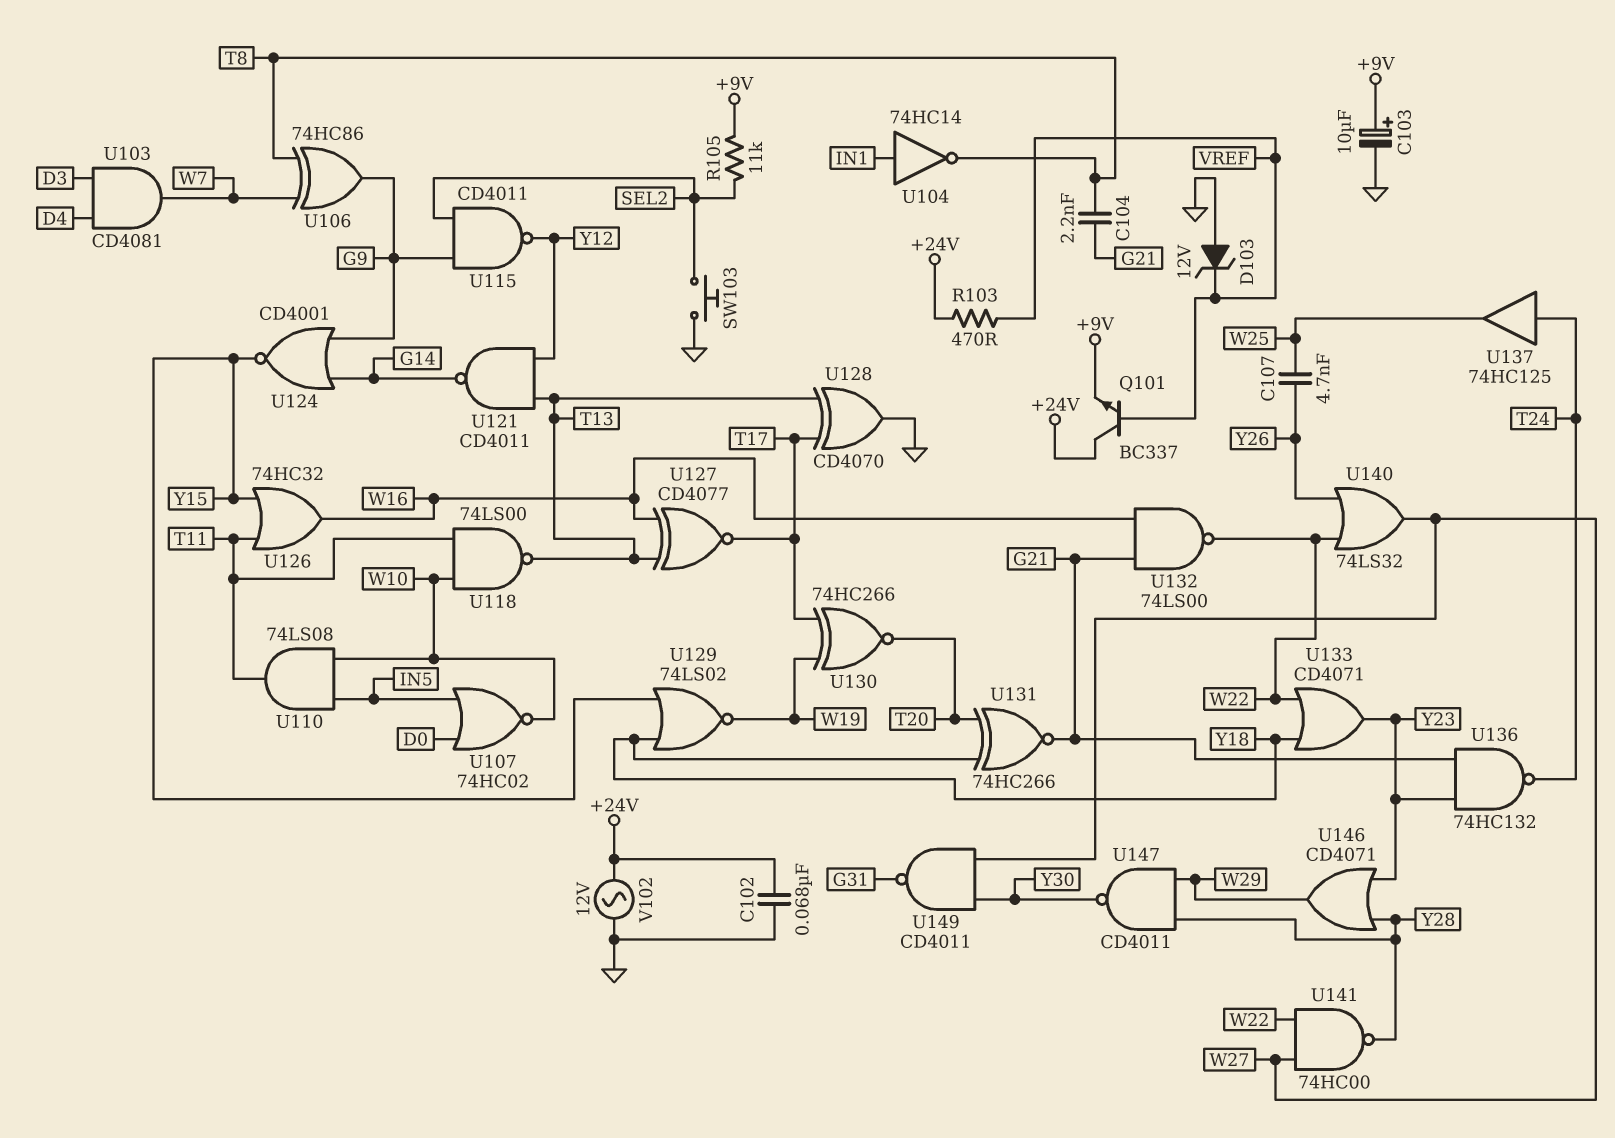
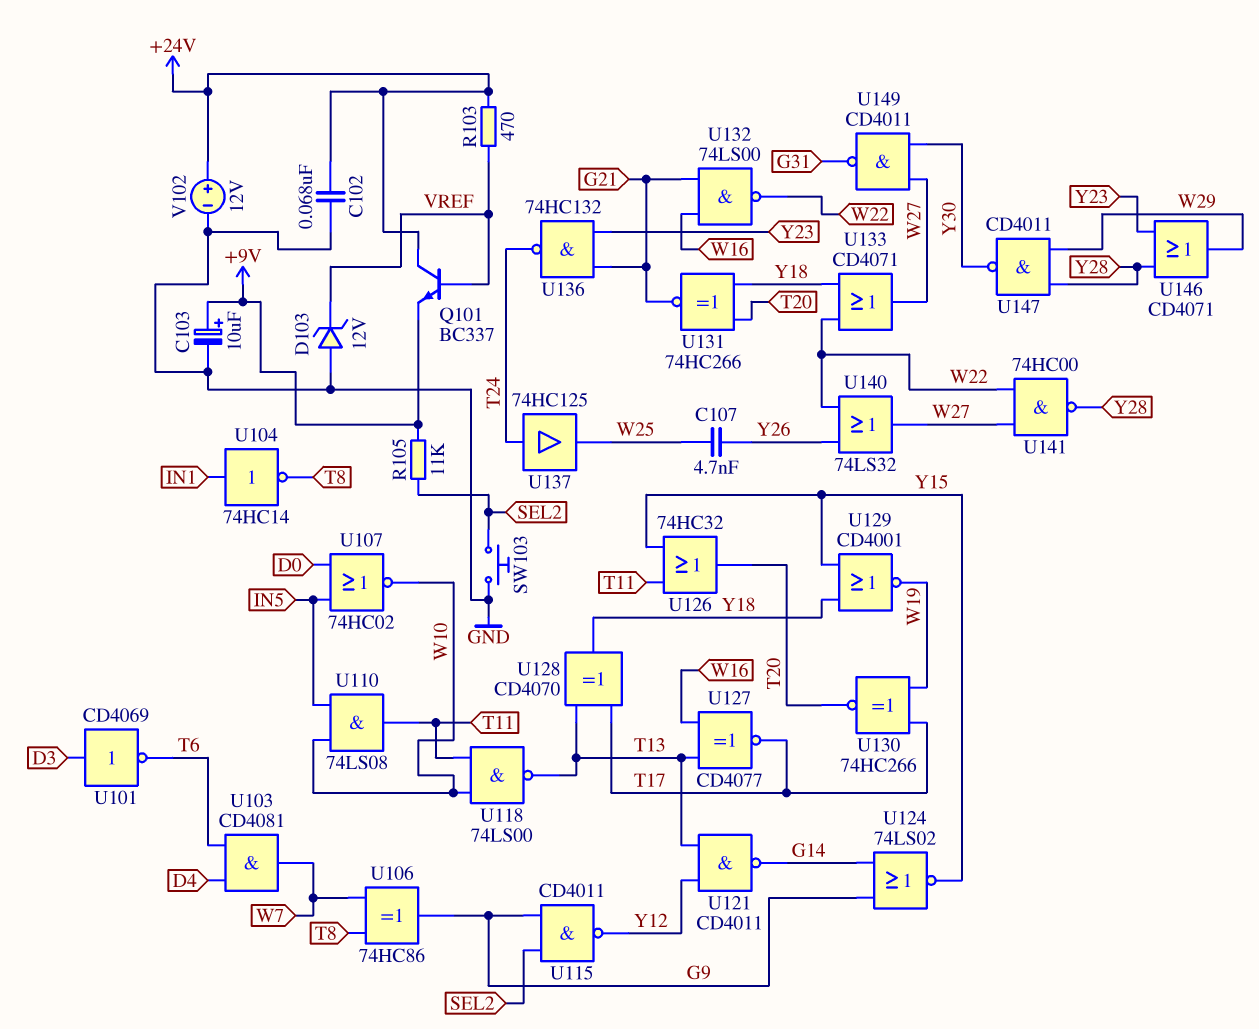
C104: 2.2nF (G21, T8) -> none
U101: none -> NOT CD4069 (in D3, out T6)
U103: AND CD4081 (in D3, in D4, out W7) -> AND CD4081 (in D4, in T6, out W7)
U124: NOR CD4001 (in G9, in G14, out Y15) -> NOR 74LS02 (in G9, in G14, out Y15)
U126: OR 74HC32 (in T11, in Y15, out W16) -> OR 74HC32 (in T11, in Y15, out T20)
U128: XOR CD4070 (in T13, in T17, out GND) -> XOR CD4070 (in T13, in T17, out Y18)
U129: NOR 74LS02 (in Y15, in Y18, out W19) -> NOR CD4001 (in Y15, in Y18, out W19)
U133: OR CD4071 (in W22, in Y18, out Y23) -> OR CD4071 (in W22, in Y18, out W27)
V102: AC 12V (+24V, GND) -> 12V (plus +24V, minus GND)

